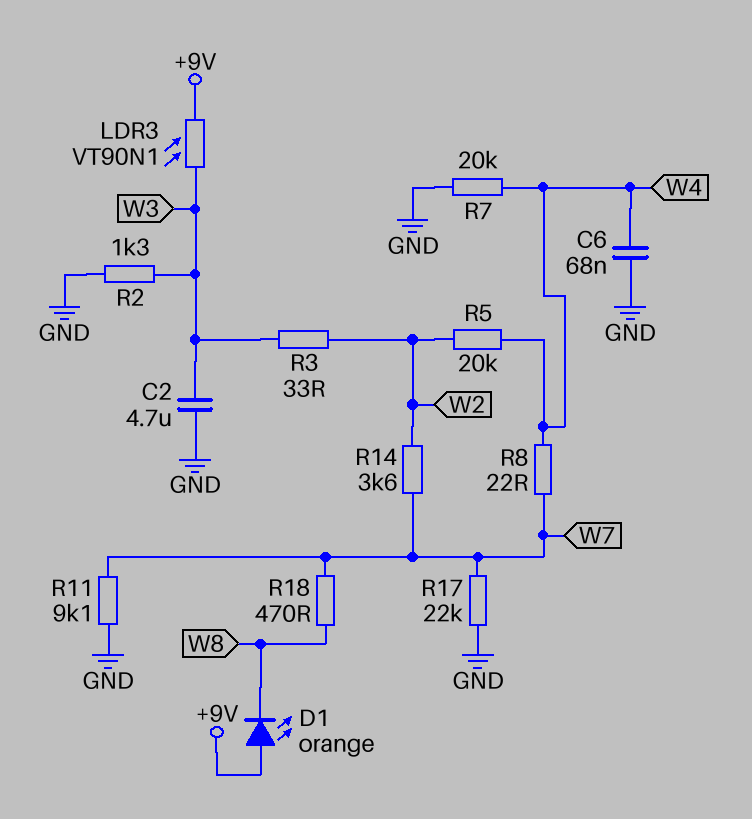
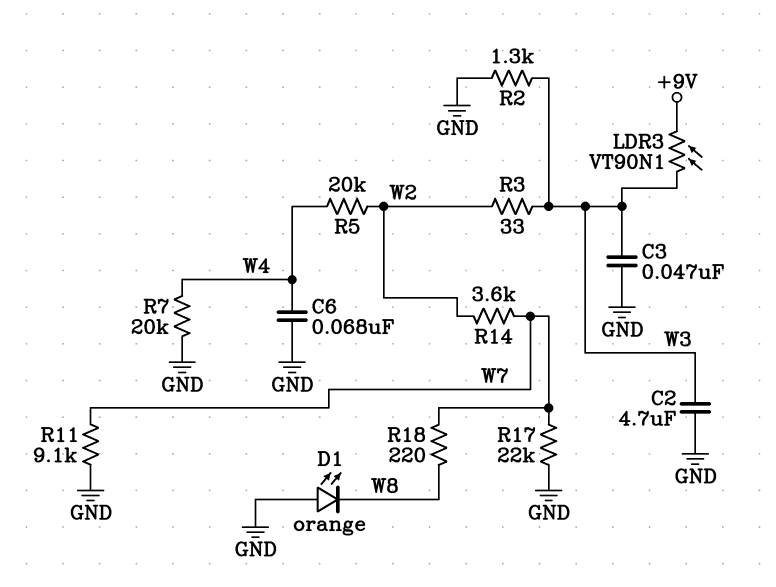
C3: none -> 47nF (GND, W3)
D1: LED orange (A +9V, K W8) -> LED orange (A GND, K W8)
R8: 22 (W4, W7) -> none
R18: 470 (W7, W8) -> 220 (W7, W8)

